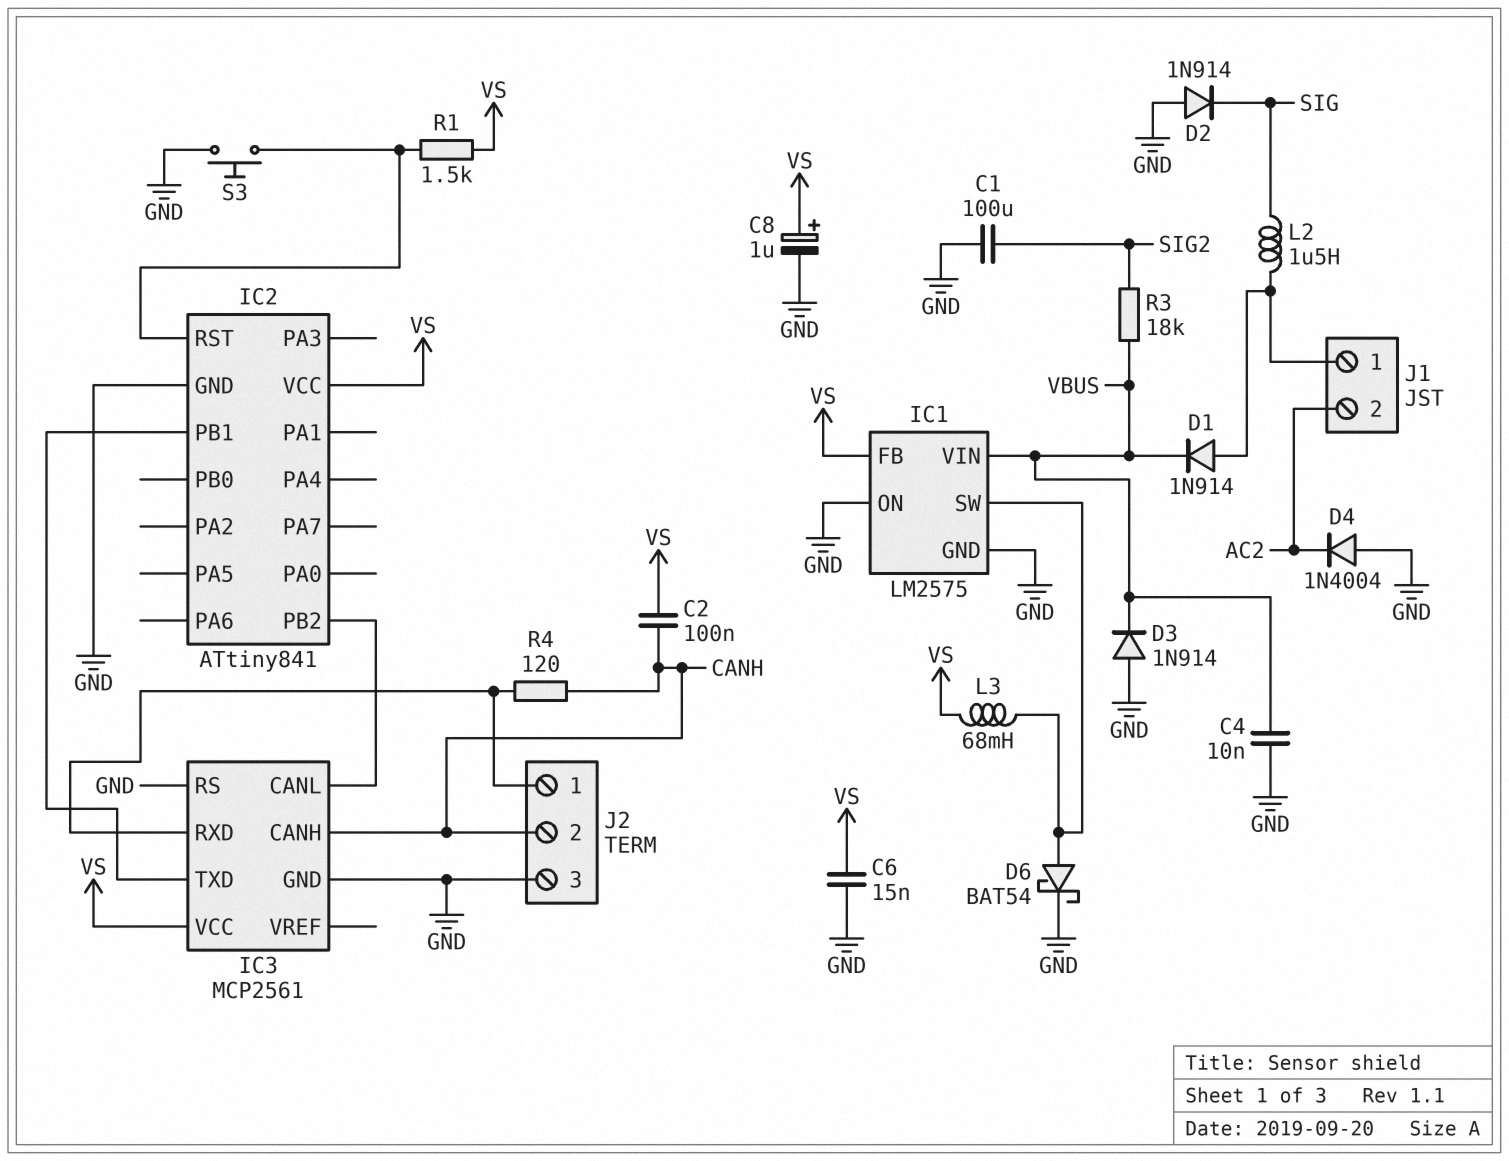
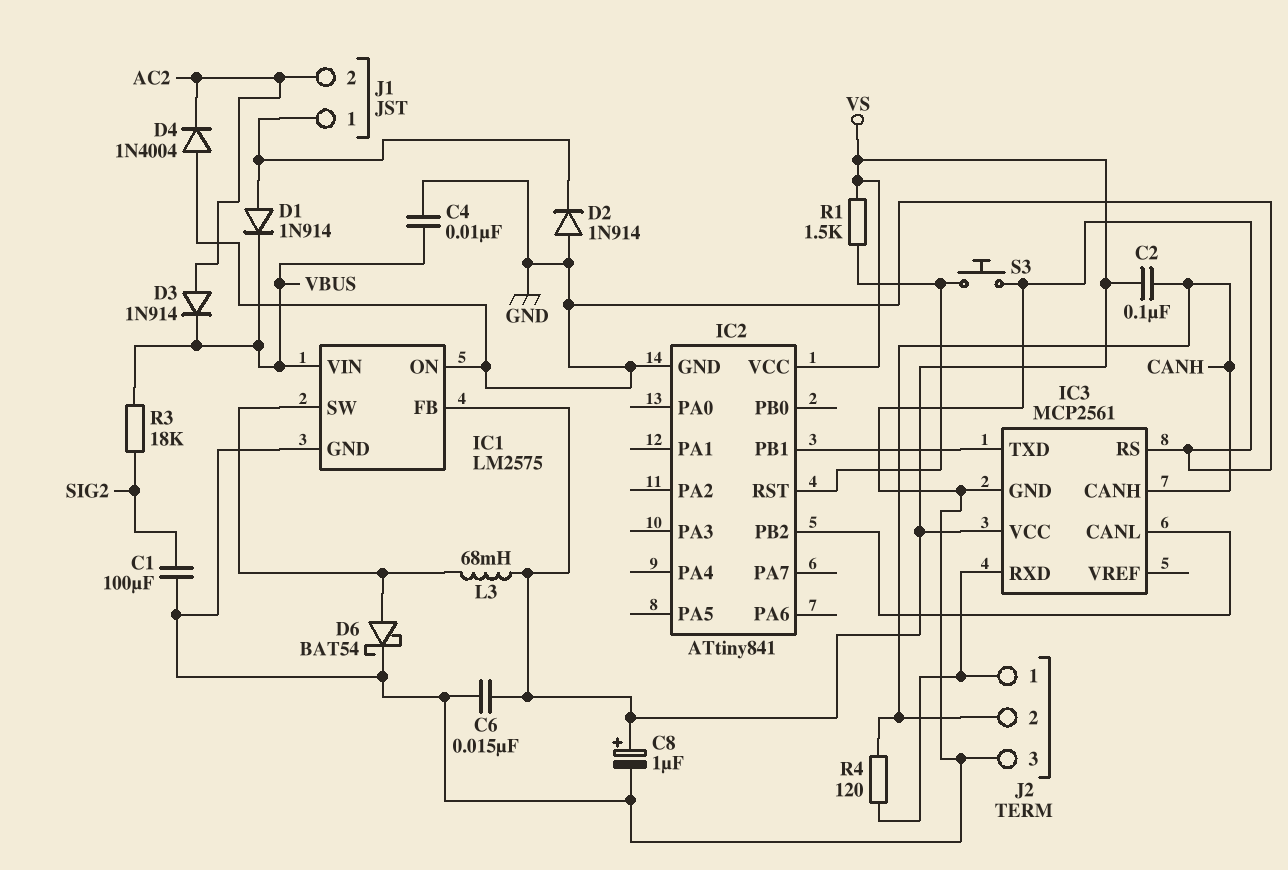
D2: diode 1N914 (A GND, K SIG) -> diode 1N914 (A GND, K J1/1)
D3: diode 1N914 (A GND, K VBUS) -> diode 1N914 (A AC2, K VBUS)
L2: 1.5uH (J1/1, SIG) -> none

